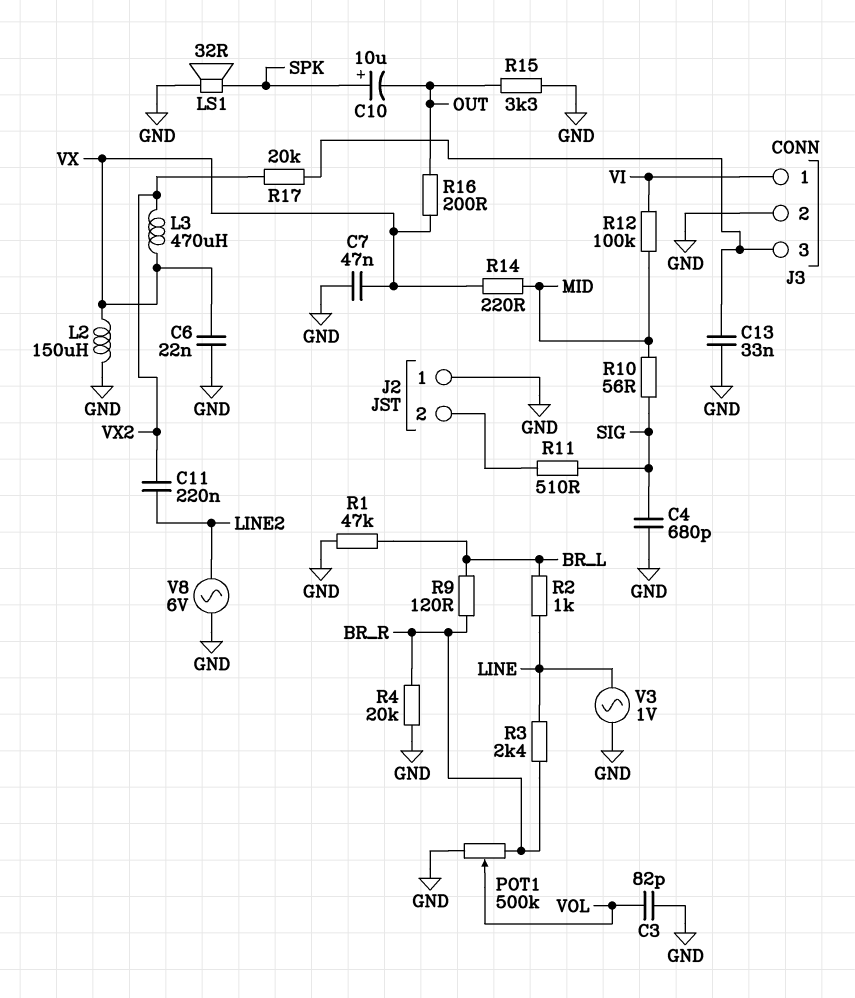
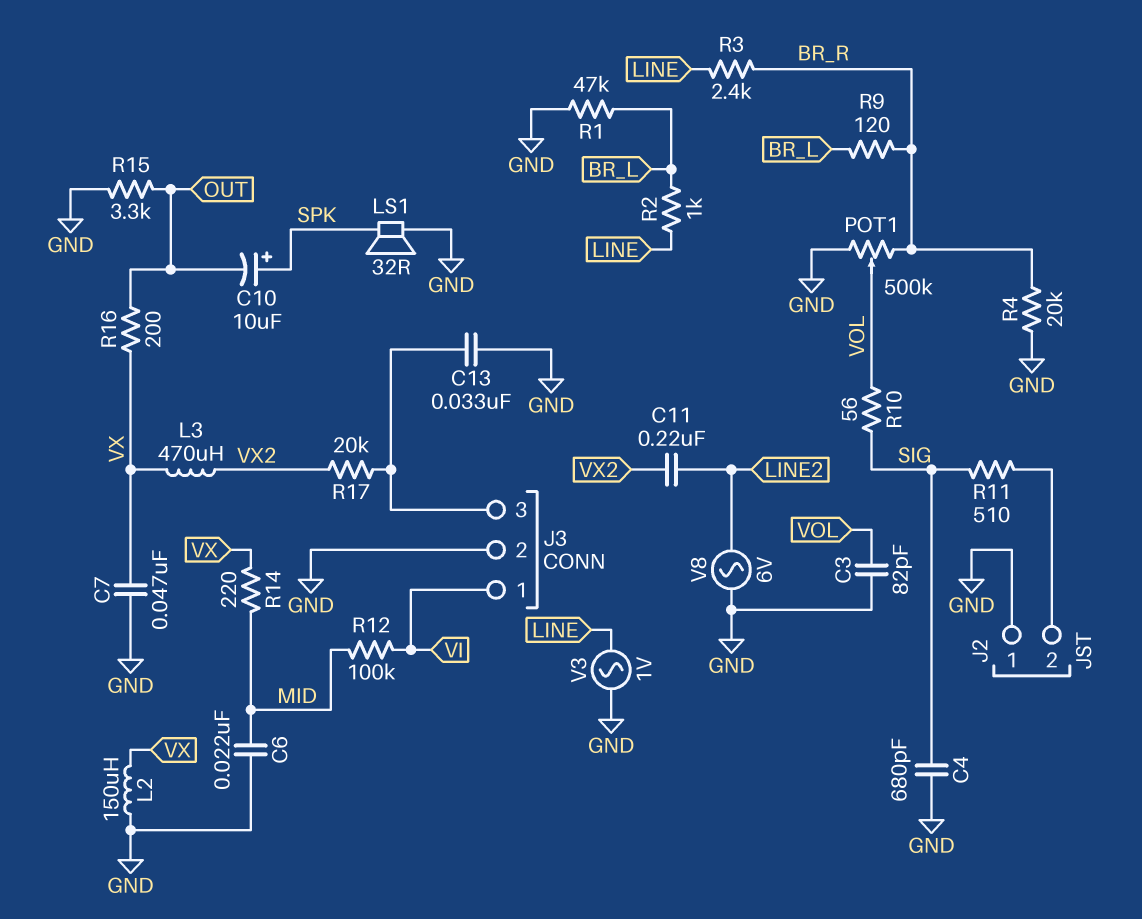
C6: 22nF (GND, VX) -> 22nF (GND, MID)
R10: 56 (MID, SIG) -> 56 (SIG, VOL)

